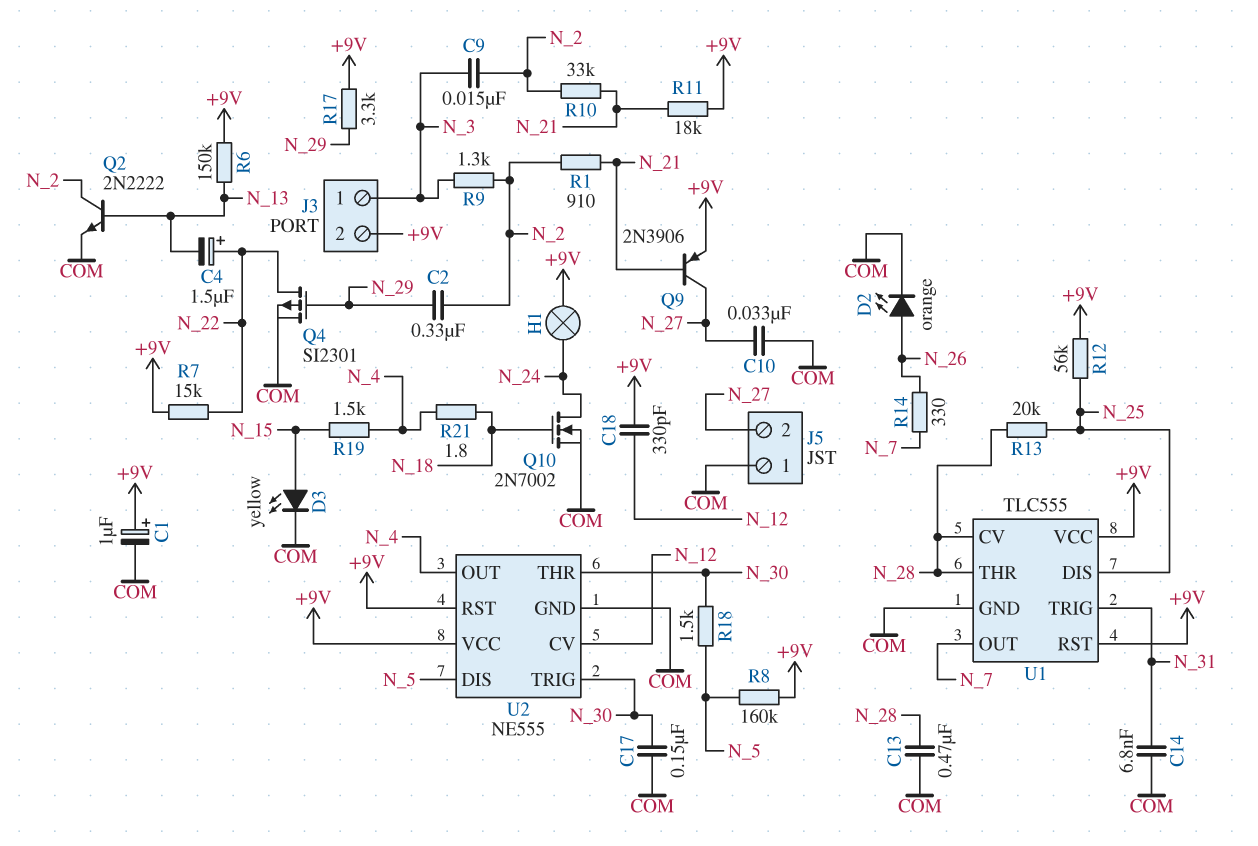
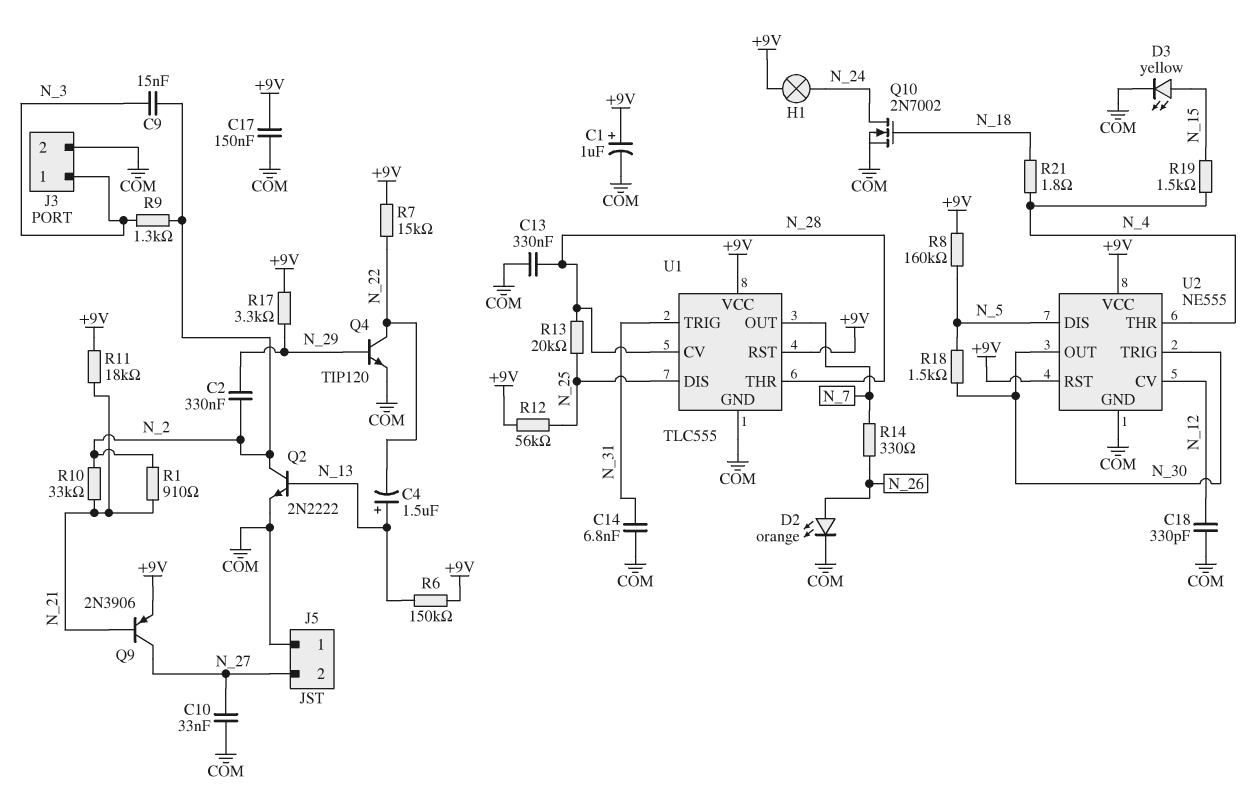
C4: 1.5uF (plus N_22, minus N_13) -> 1.5uF (plus N_13, minus N_22)
C13: 470nF (COM, N_28) -> 330nF (COM, N_28)
C17: 150nF (COM, N_30) -> 150nF (+9V, COM)
C18: 330pF (+9V, N_12) -> 330pF (COM, N_12)
J3 pin 2: +9V -> COM
Q4: PMOS SI2301 (G N_29, D N_22, S COM) -> NPN TIP120 (B N_29, C N_22, E COM)
U2 pin OUT: N_4 -> N_30
U2 pin THR: N_30 -> N_4

